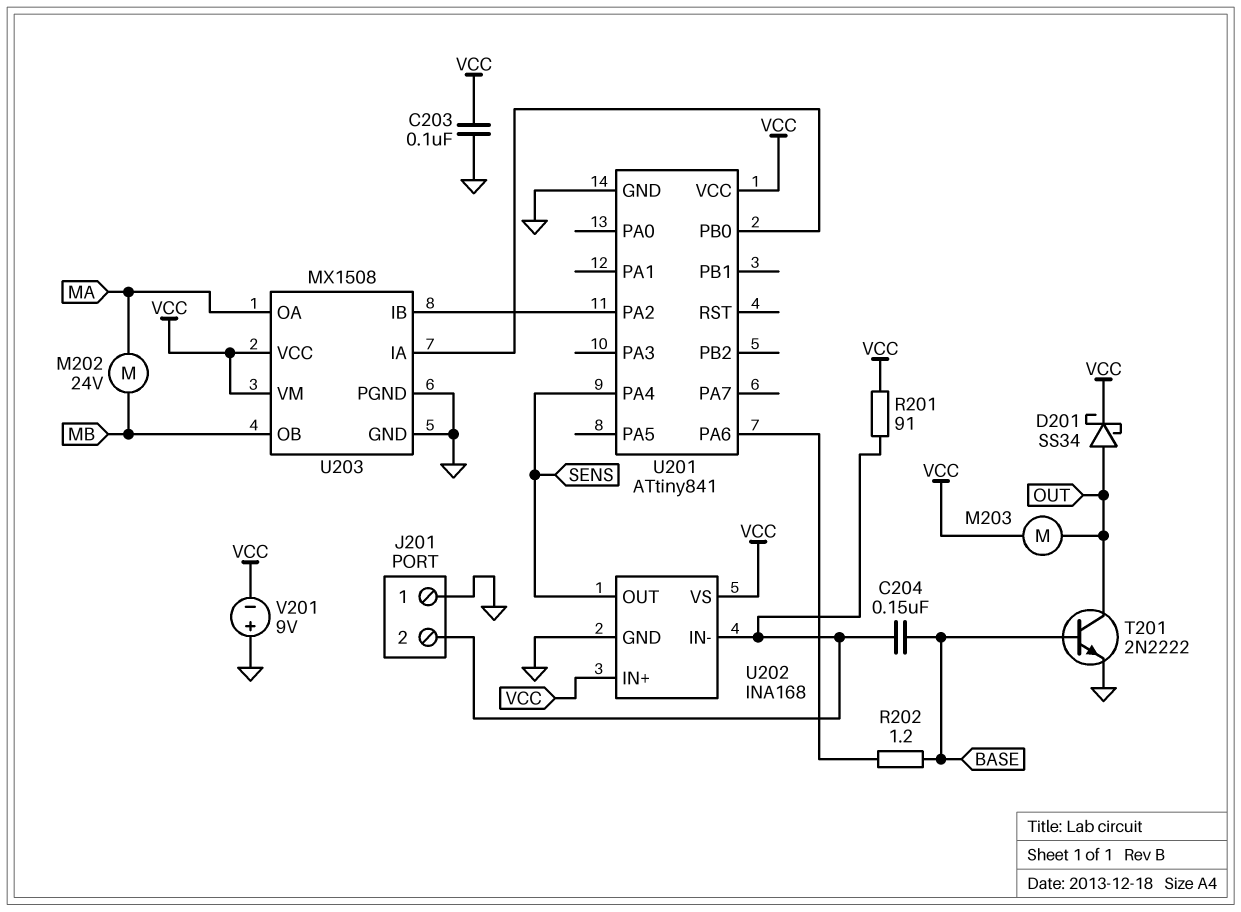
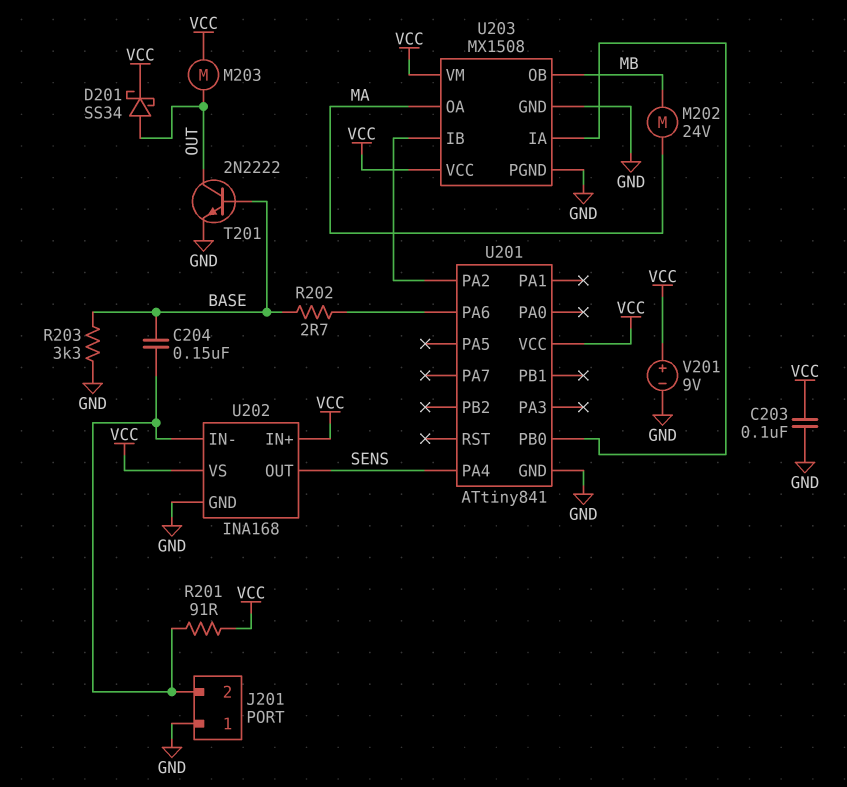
R202: 1.2 (BASE, U201/PA6) -> 2.7 (BASE, U201/PA6)
R203: none -> 3.3k (BASE, GND)
V201: 9V (plus GND, minus VCC) -> 9V (plus VCC, minus GND)

